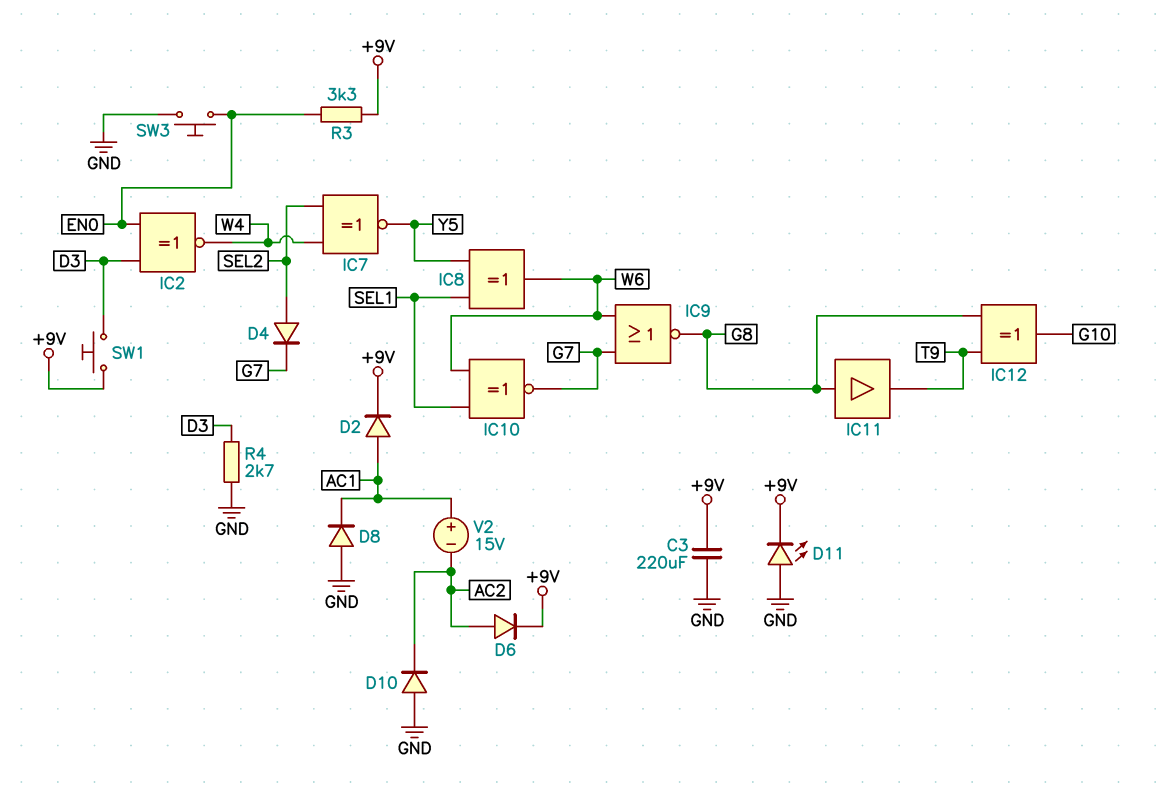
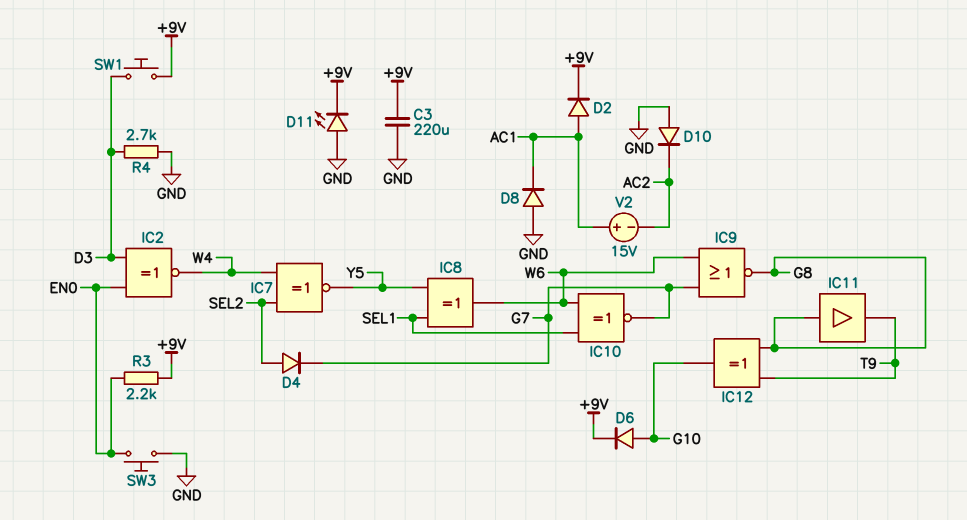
D6: diode (A AC2, K +9V) -> diode (A G10, K +9V)
R3: 3.3k (+9V, EN0) -> 2.2k (+9V, EN0)

